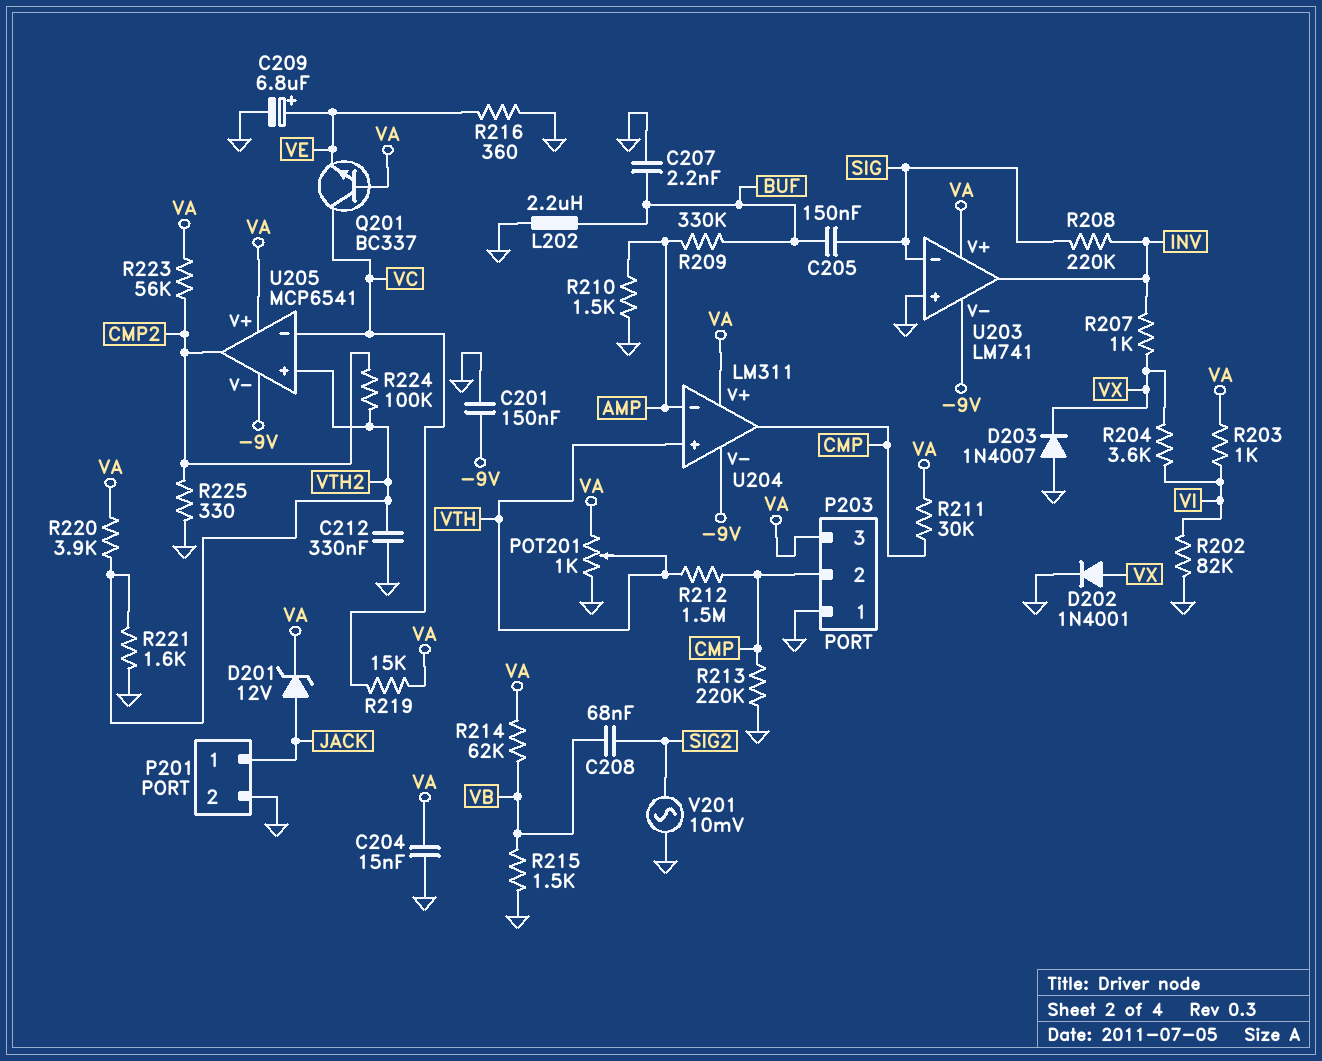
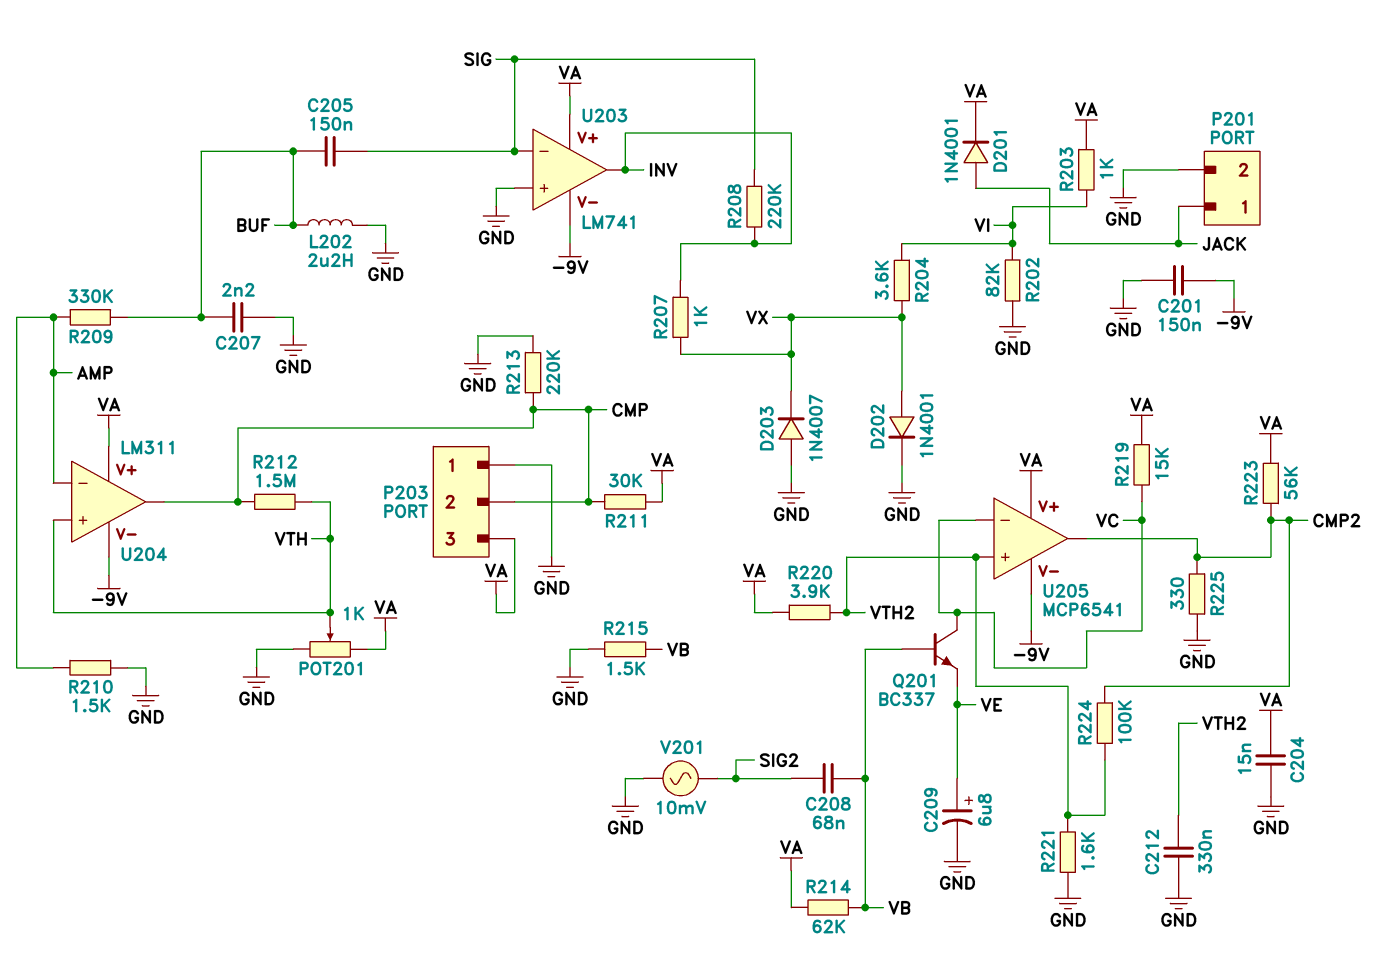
D201: zener 12V (A JACK, K VA) -> diode 1N4001 (A JACK, K VA)
Q201: NPN BC337 (B VA, C VC, E VE) -> NPN BC337 (B VB, C VC, E VE)
R216: 360 (GND, VE) -> none

